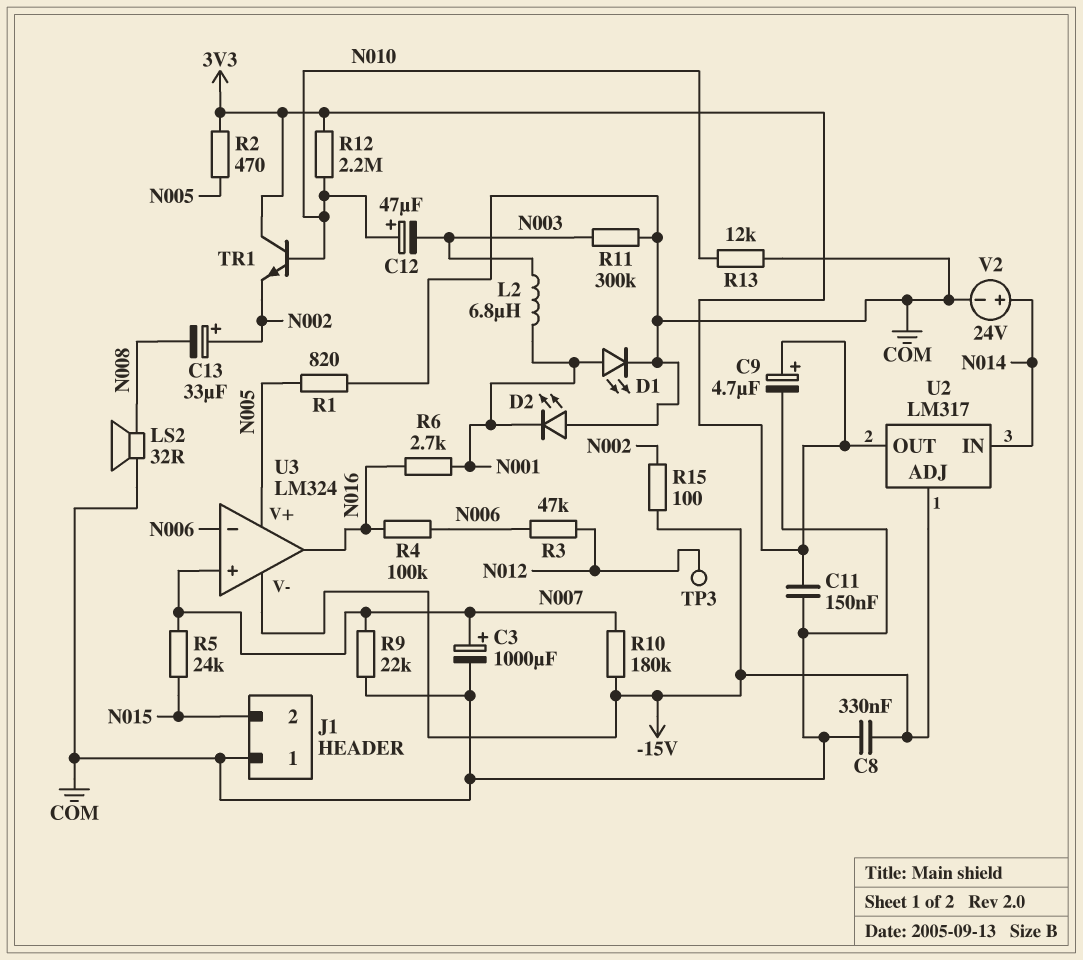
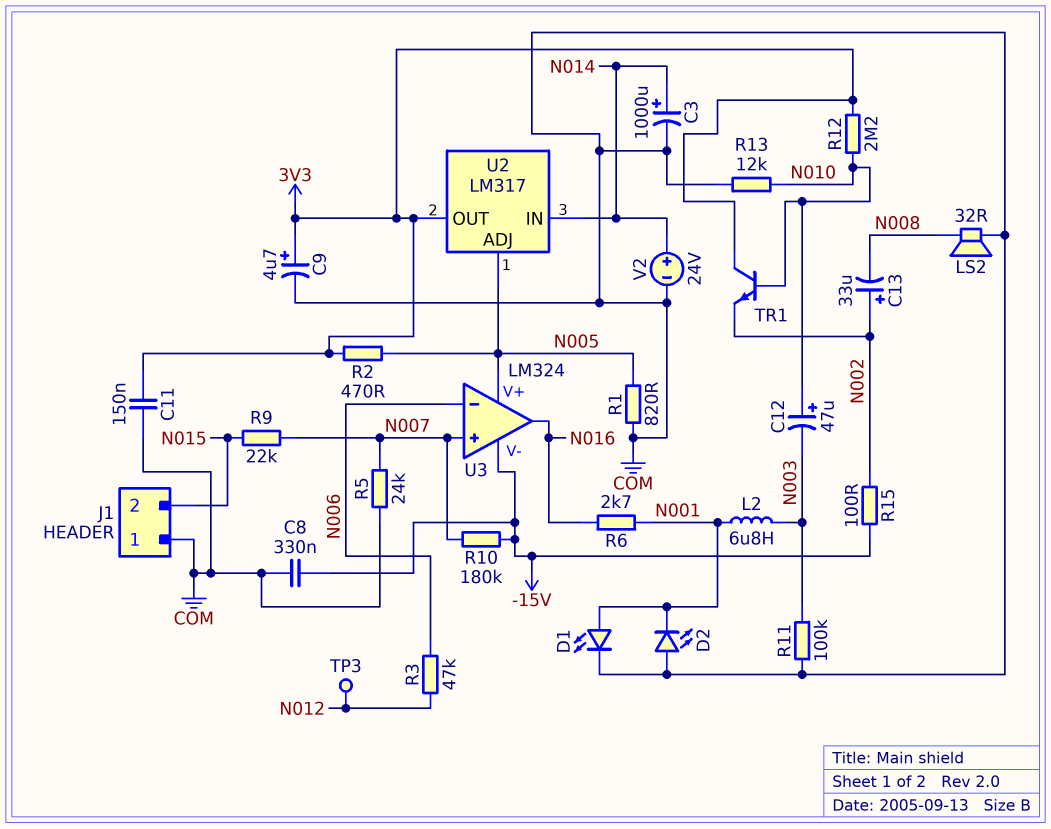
C3: 1000uF (plus N007, minus COM) -> 1000uF (plus N014, minus COM)
R4: 100k (N006, N016) -> none
R5: 24k (N007, N015) -> 24k (COM, N007)
R9: 22k (COM, N007) -> 22k (N007, N015)
R11: 300k (COM, N003) -> 100k (COM, N003)
U2 pin ADJ: -15V -> N005

